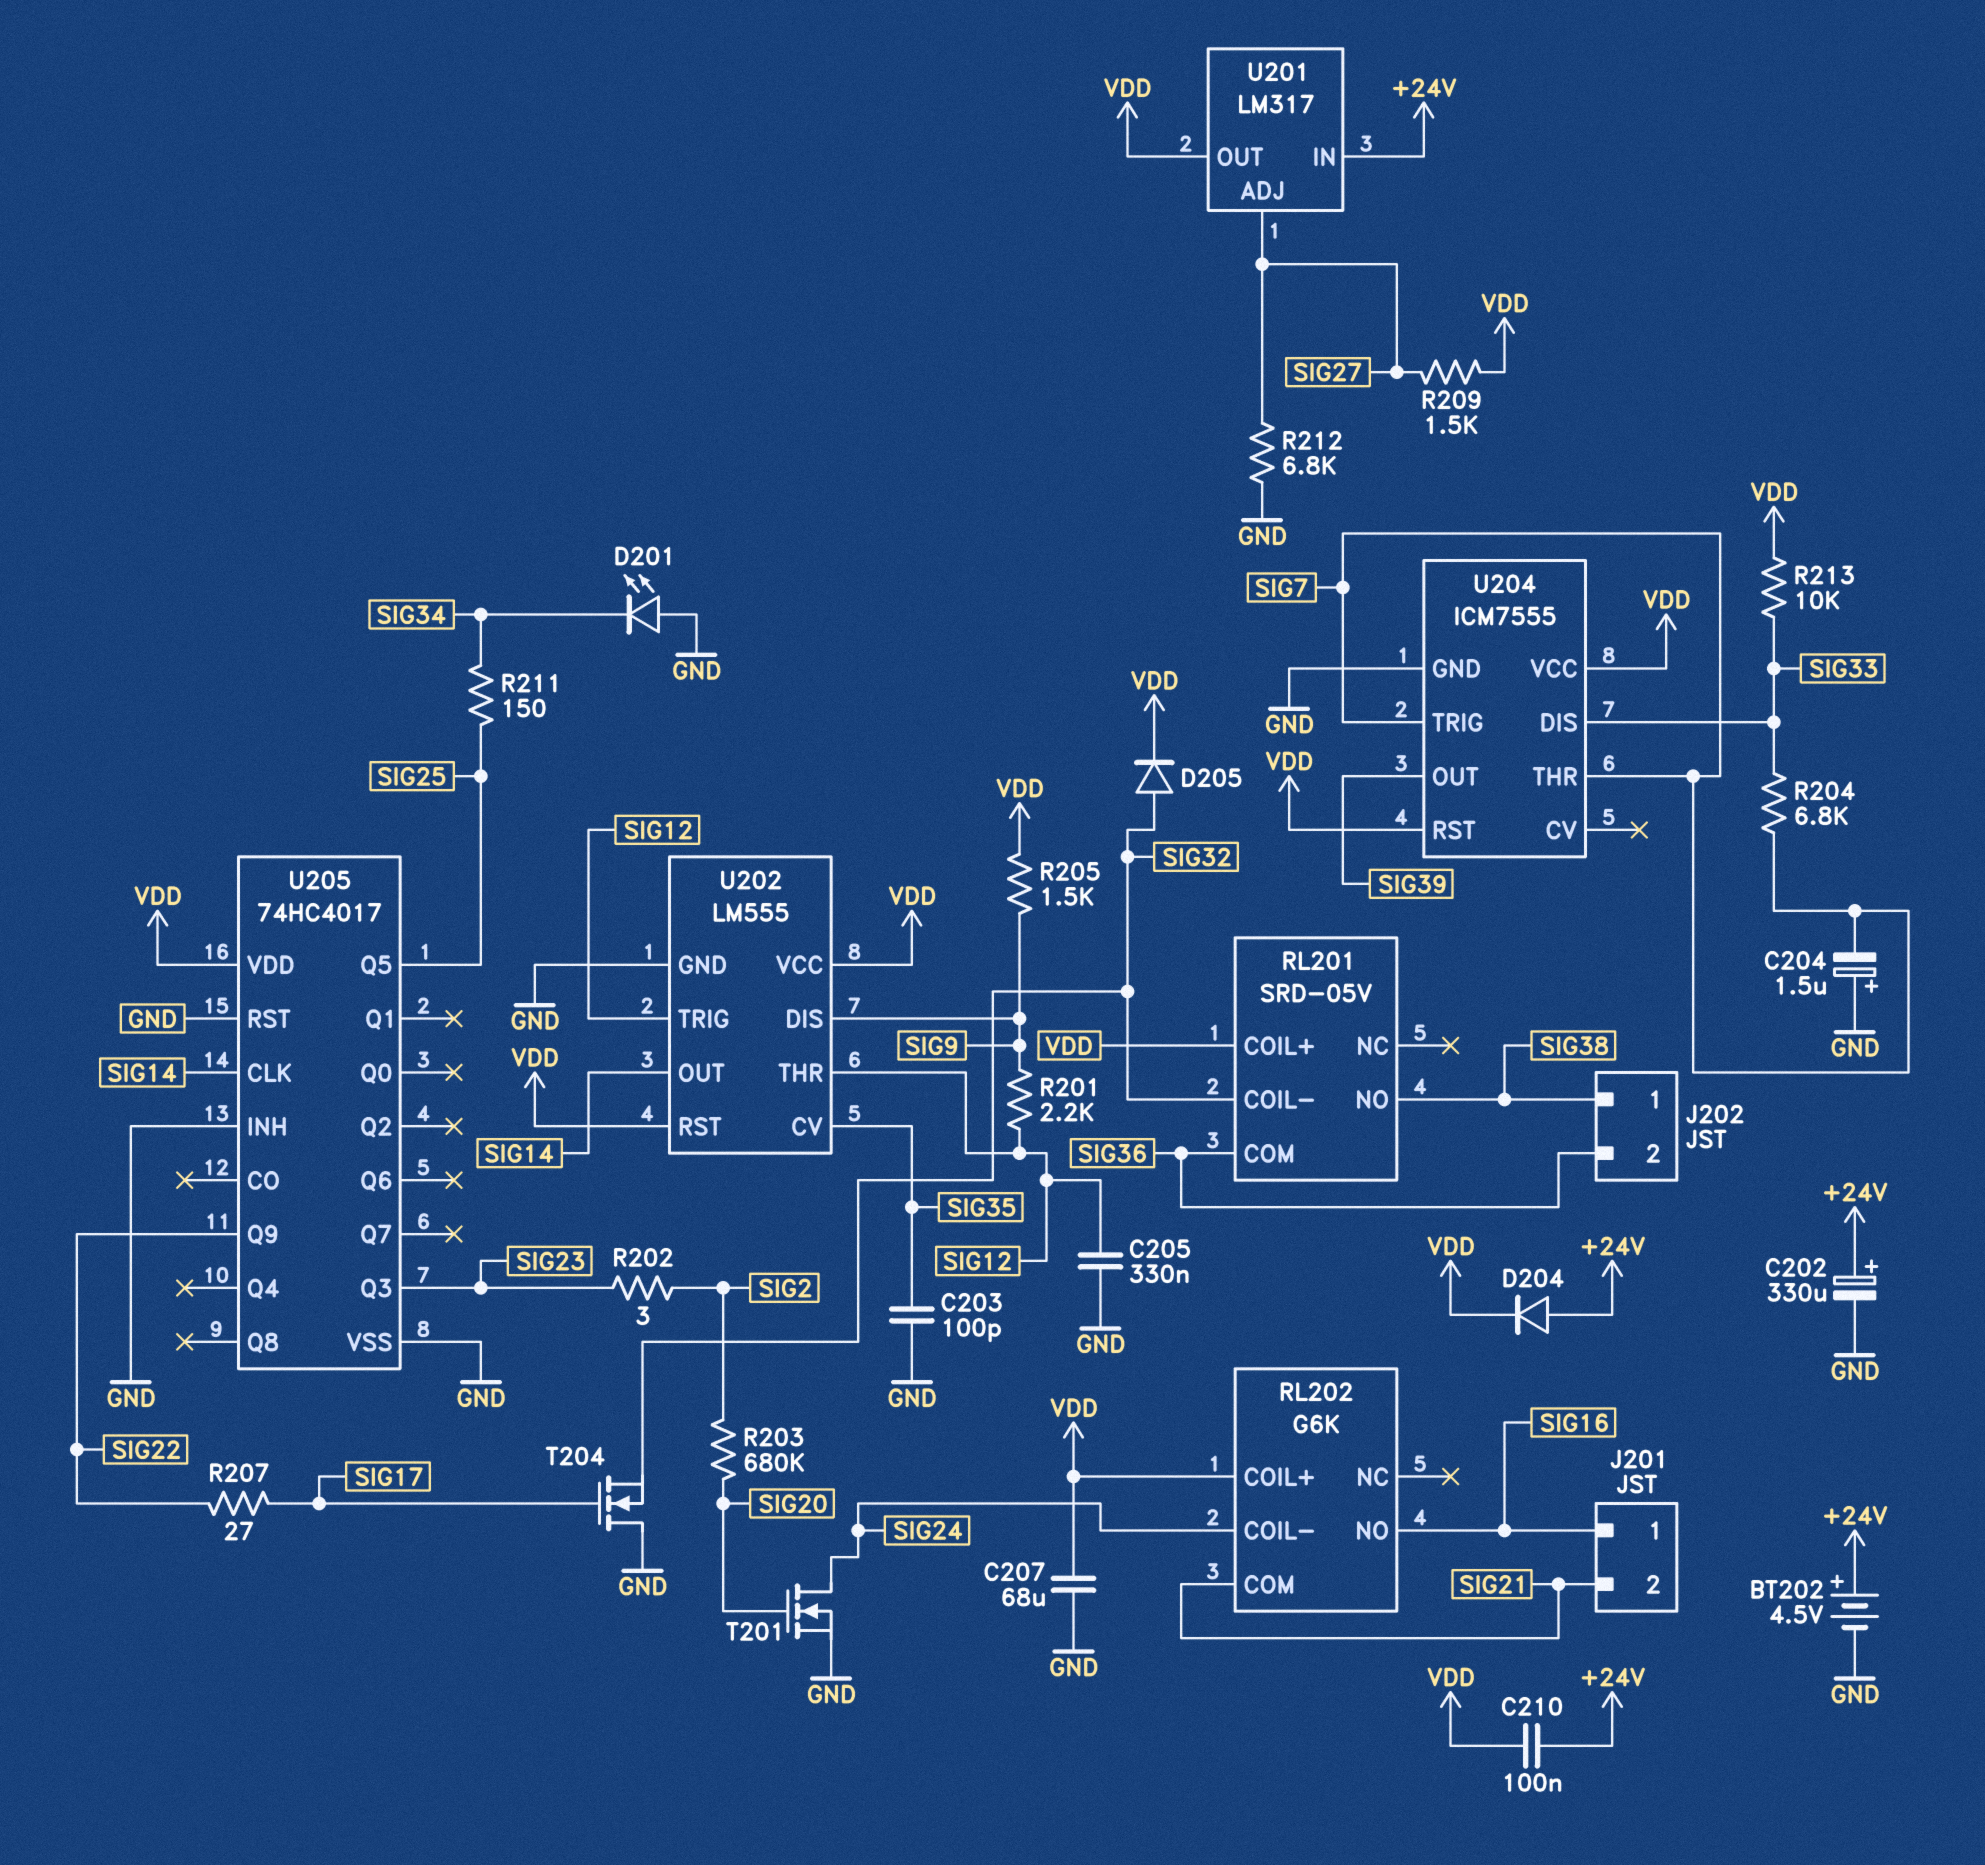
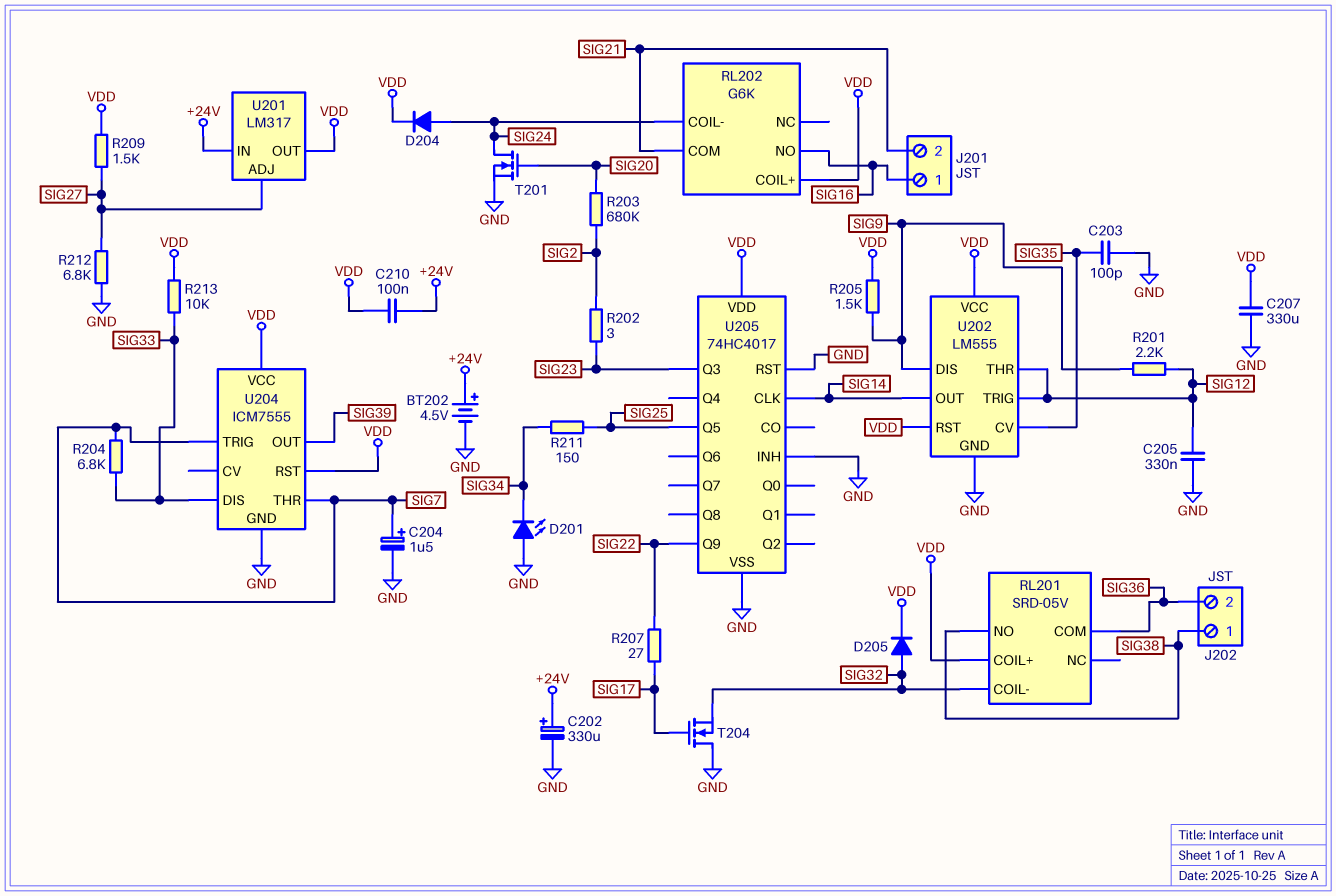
C204: 1.5uF (plus GND, minus SIG7) -> 1.5uF (plus SIG7, minus GND)
C207: 68uF (GND, VDD) -> 330uF (GND, VDD)
D204: diode (A +24V, K VDD) -> diode (A SIG24, K VDD)

